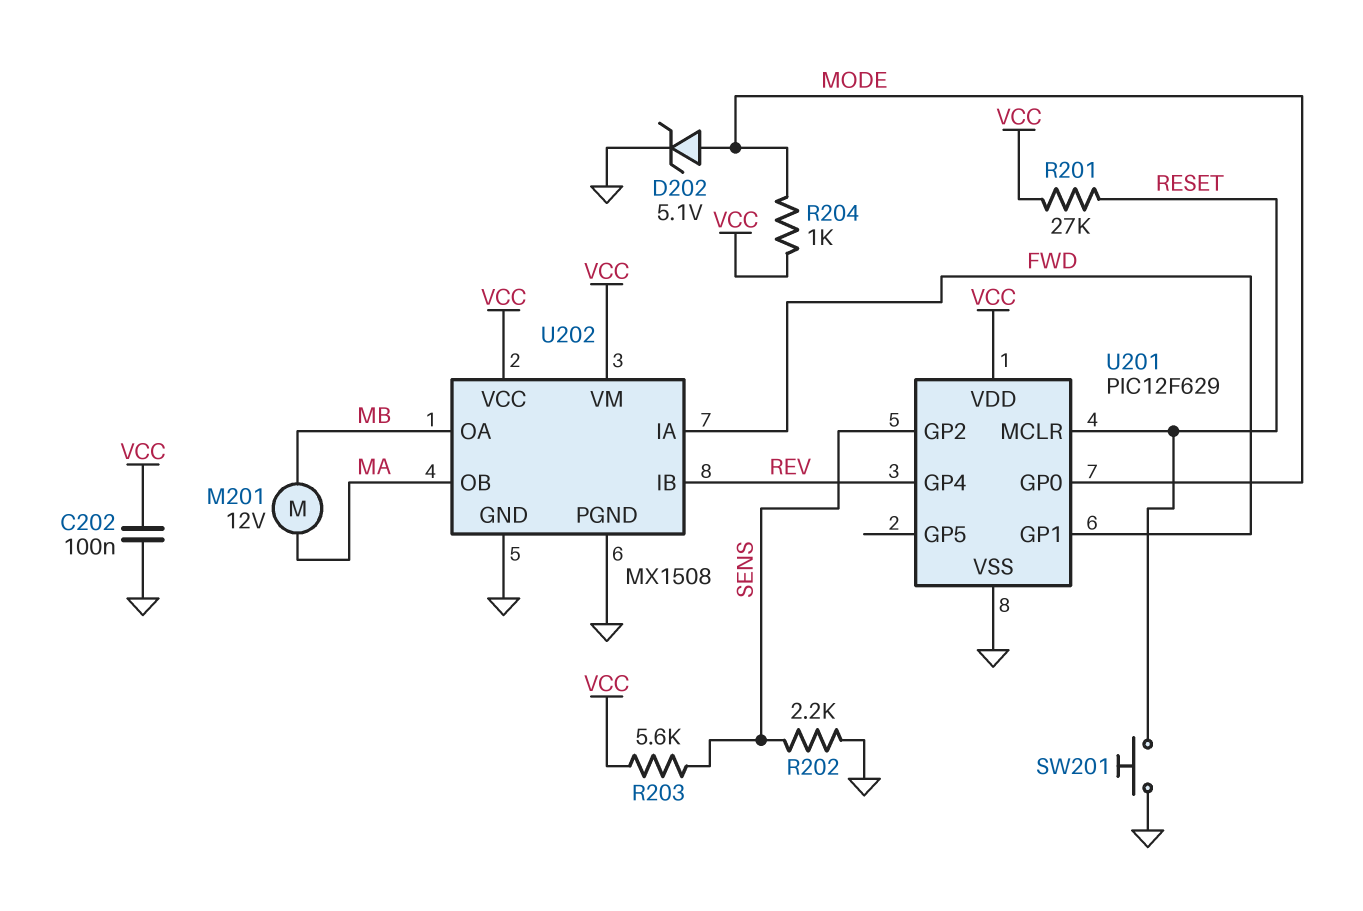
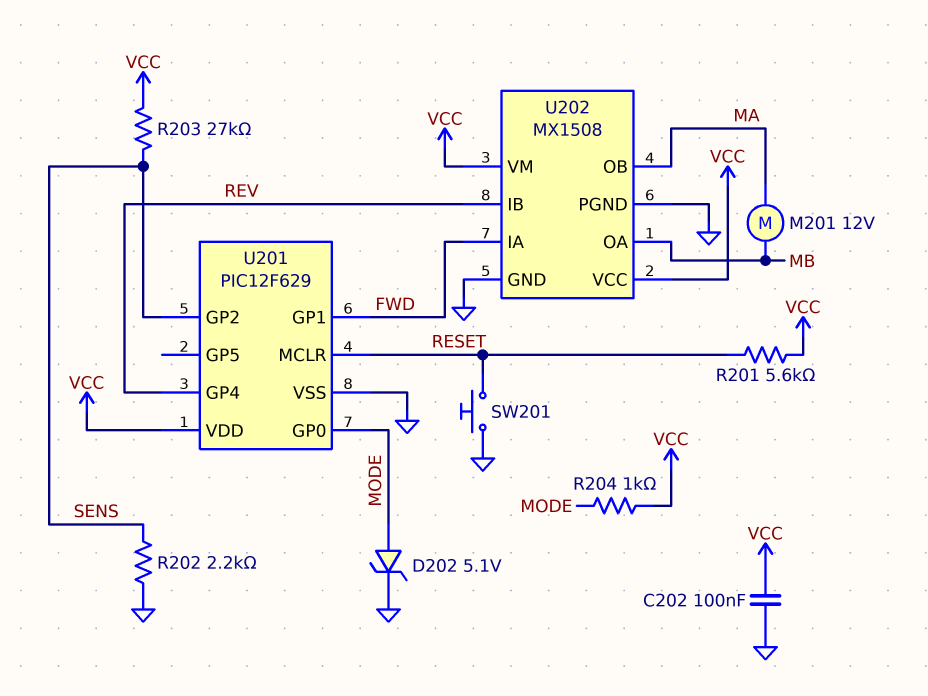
R201: 27k (RESET, VCC) -> 5.6k (RESET, VCC)
R203: 5.6k (SENS, VCC) -> 27k (SENS, VCC)

